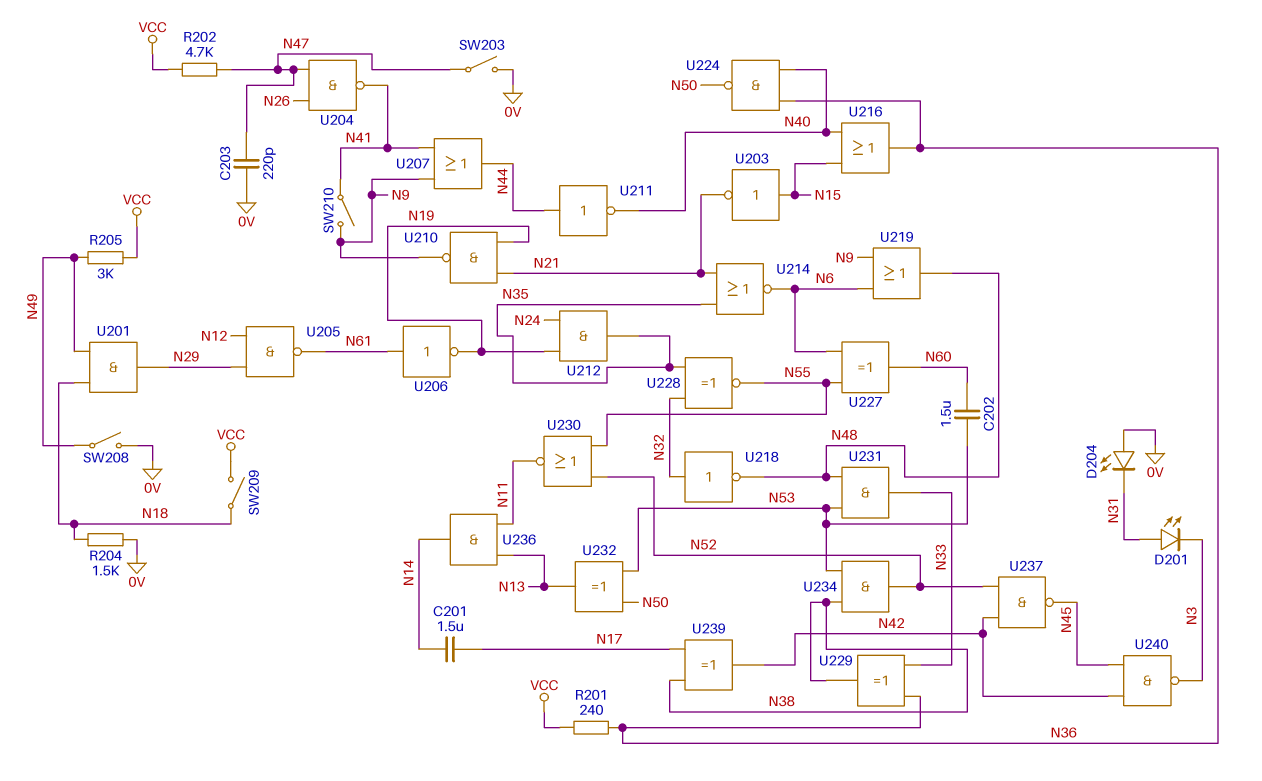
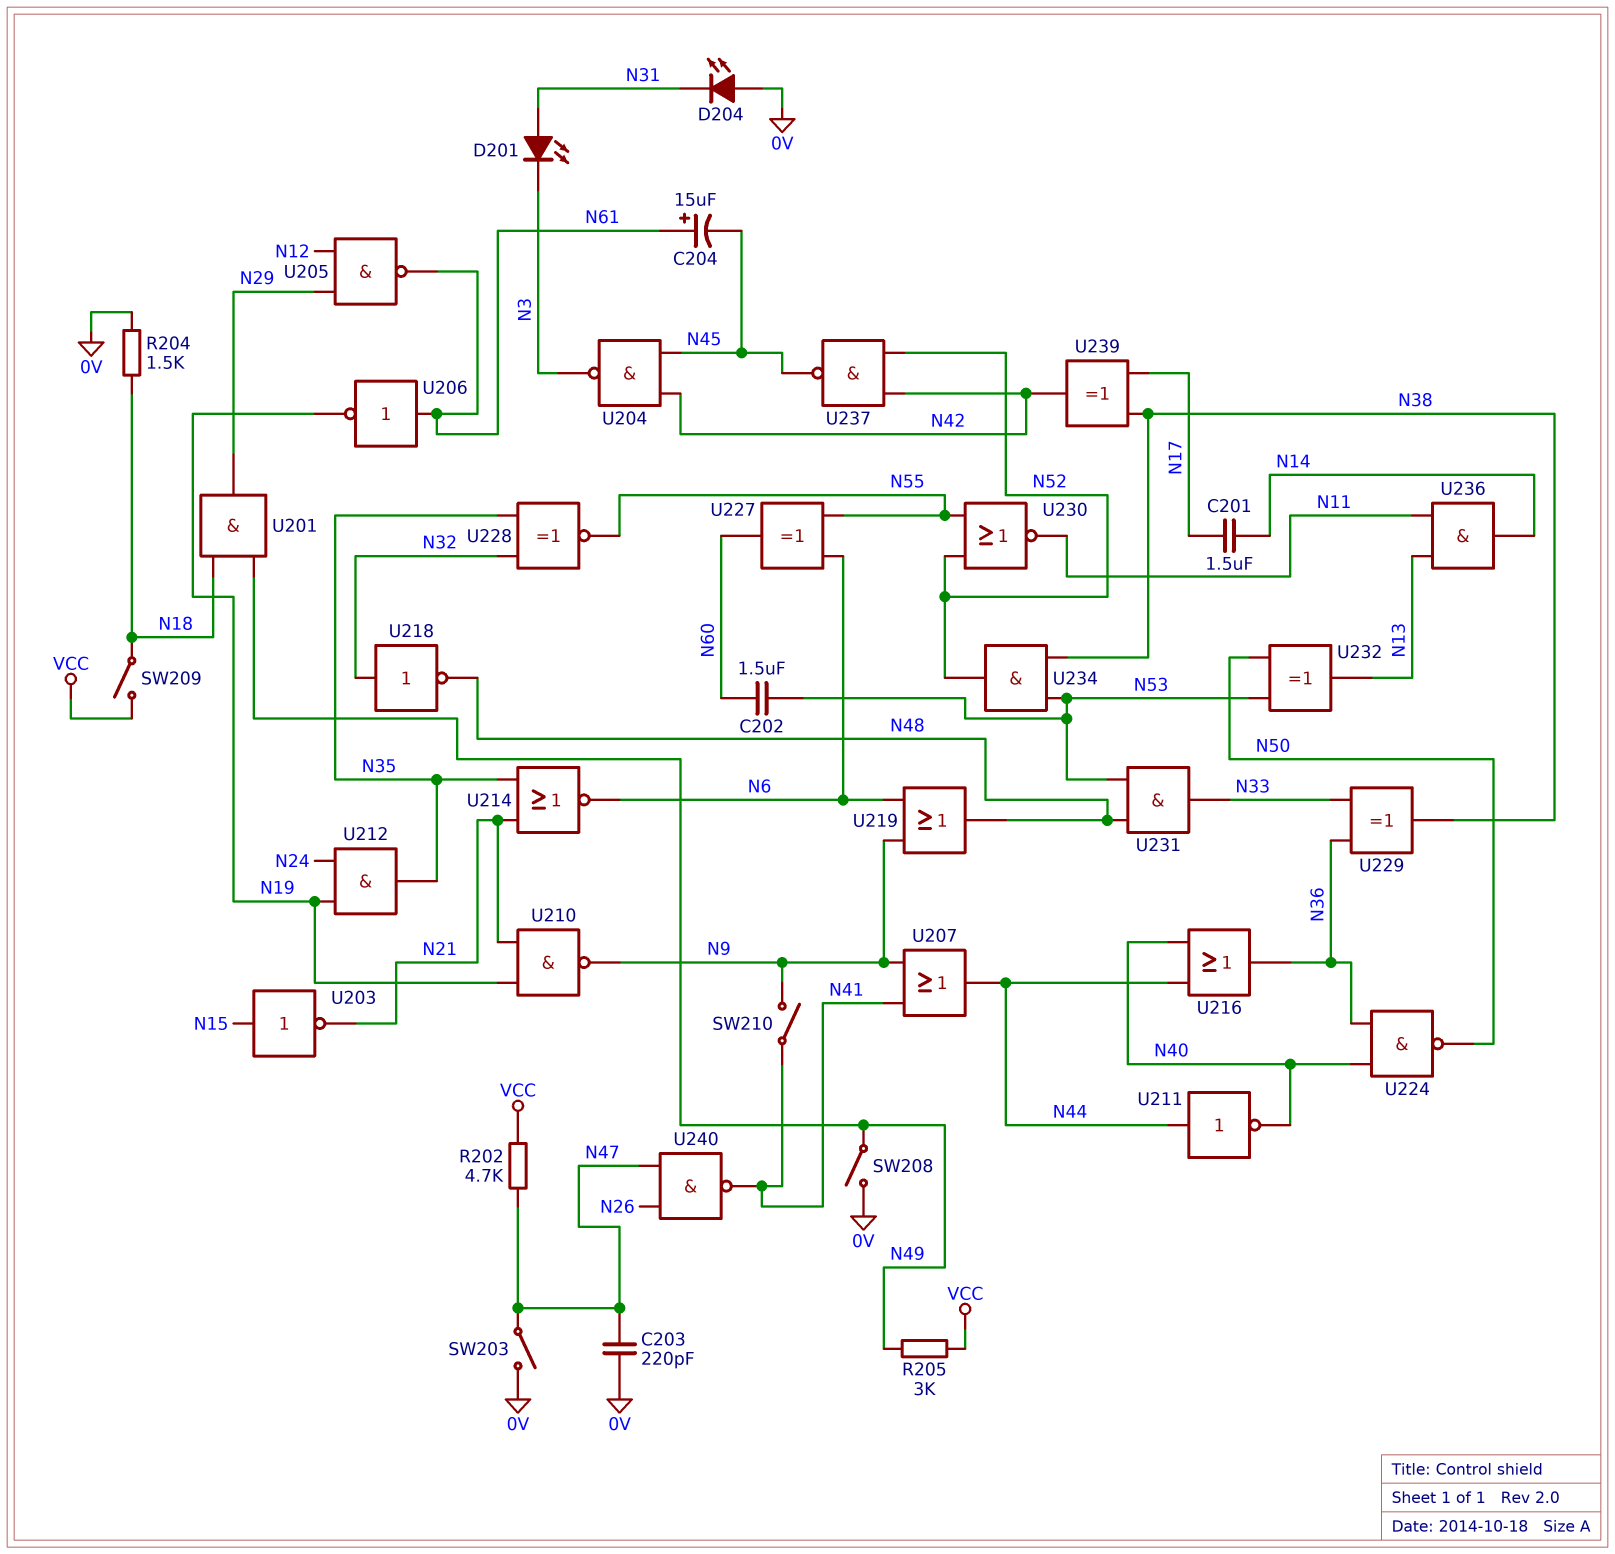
C204: none -> 15uF (plus N61, minus N45)
R201: 240 (N36, VCC) -> none
U204: NAND (in N26, in N47, out N41) -> NAND (in N42, in N45, out N3)
U216: OR (in N15, in N40, out N36) -> OR (in N40, in N44, out N36)
U240: NAND (in N42, in N45, out N3) -> NAND (in N26, in N47, out N41)

